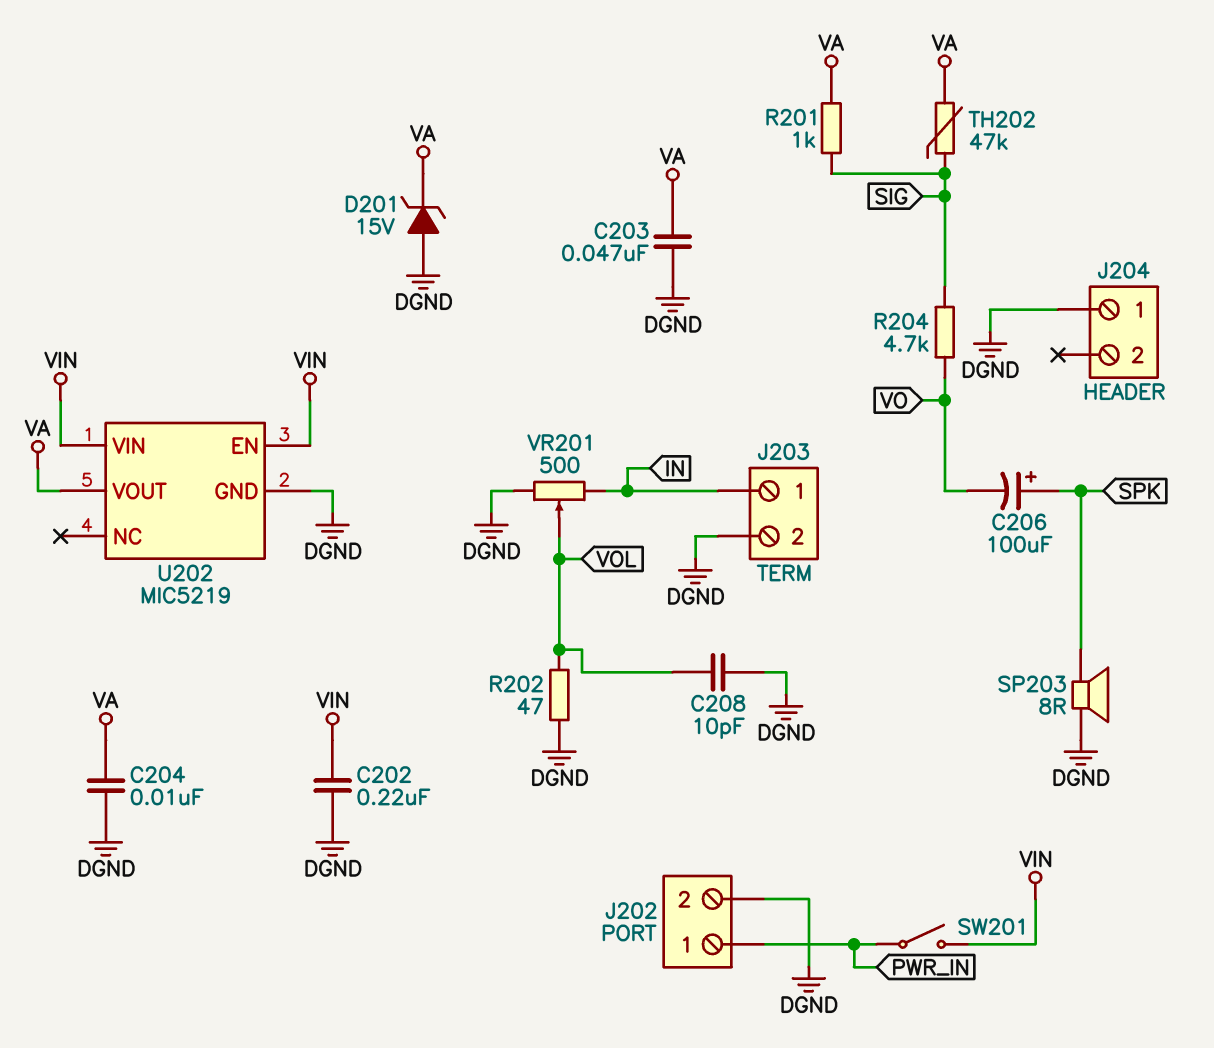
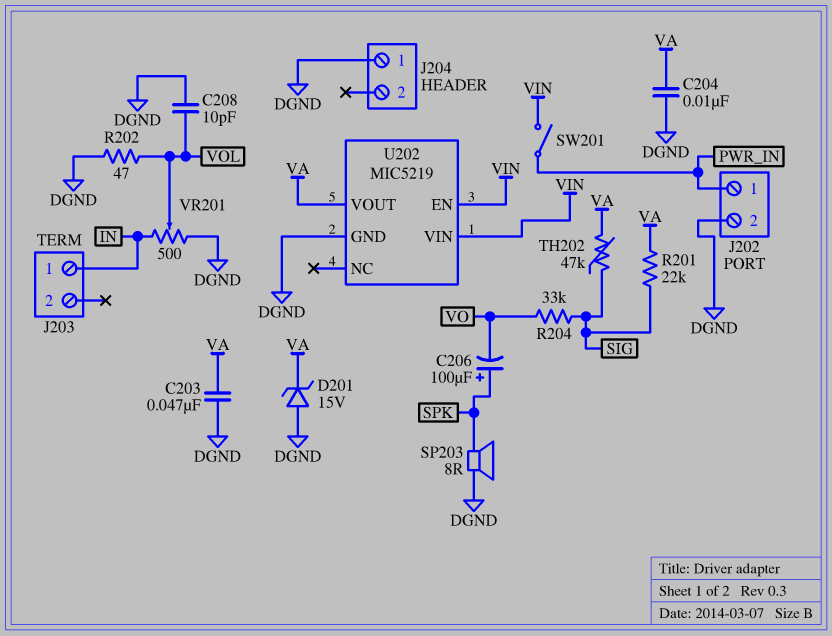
C202: 220nF (DGND, VIN) -> none
J203 pin 2: DGND -> none
R201: 1k (SIG, VA) -> 22k (SIG, VA)
R204: 4.7k (SIG, VO) -> 33k (SIG, VO)

